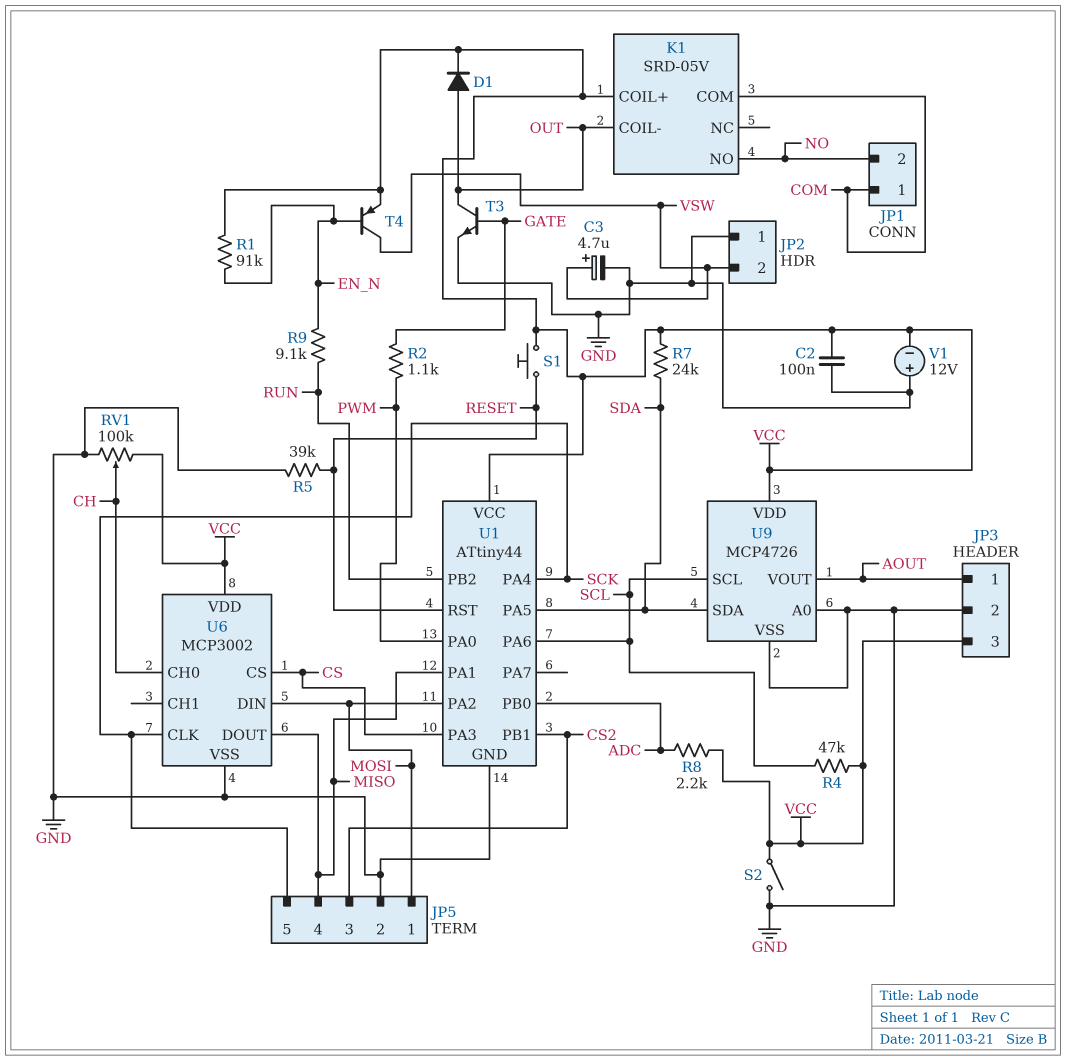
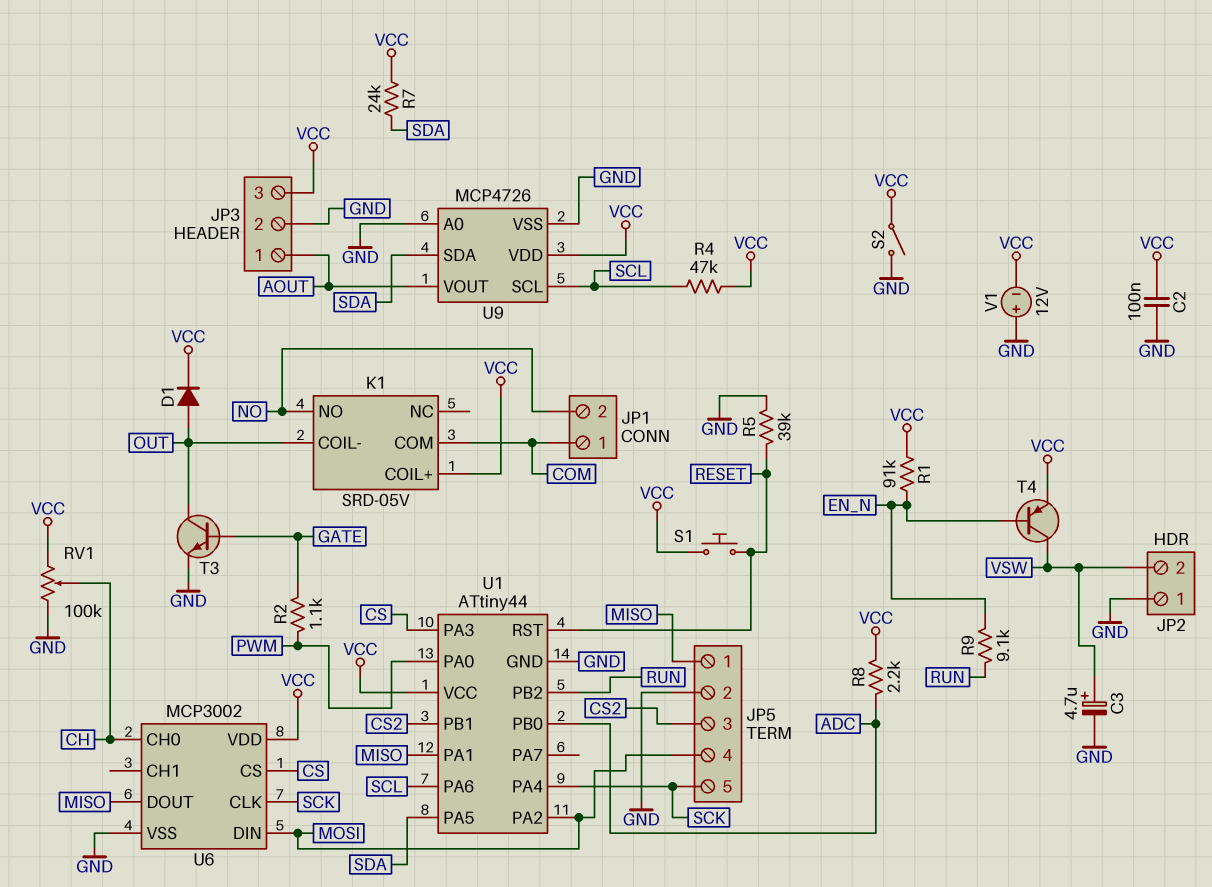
JP5 pin 1: MOSI -> MISO
JP5 pin 4: MISO -> MOSI

